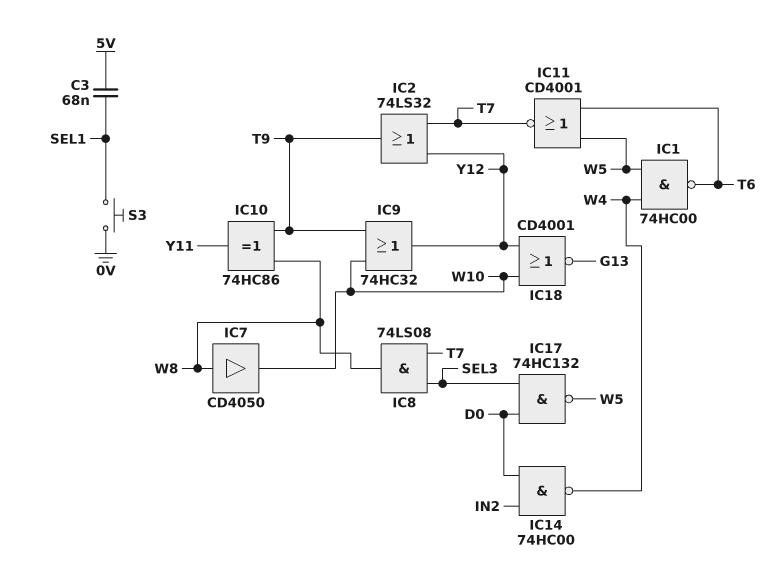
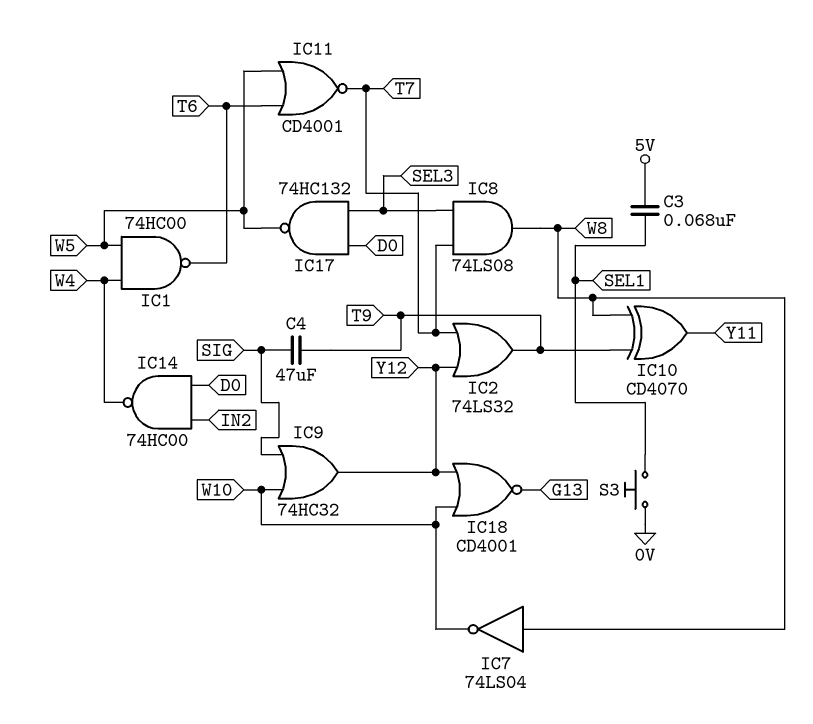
C4: none -> 47uF (SIG, T9)
IC7: buffer CD4050 (in W8, out W10) -> NOT 74LS04 (in W8, out W10)
IC9: OR 74HC32 (in T9, in W10, out Y12) -> OR 74HC32 (in SIG, in W10, out Y12)
IC10: XOR 74HC86 (in T9, in W8, out Y11) -> XOR CD4070 (in T9, in W8, out Y11)

